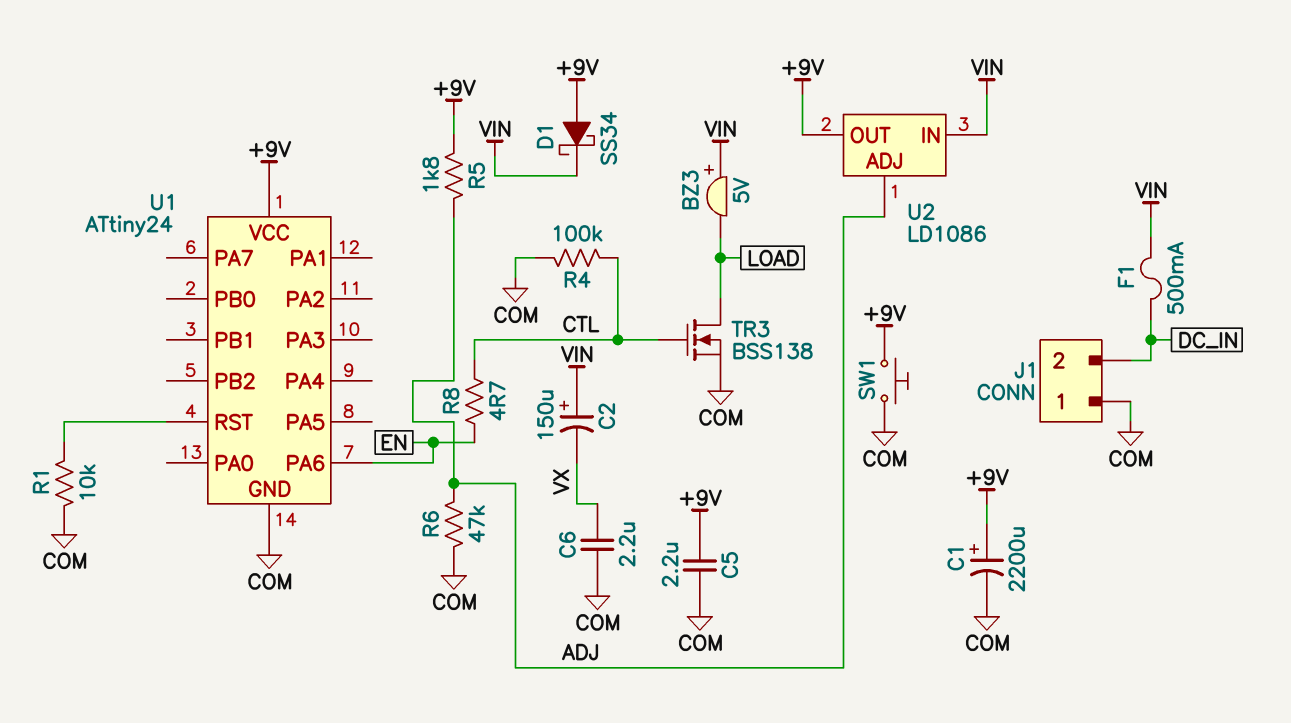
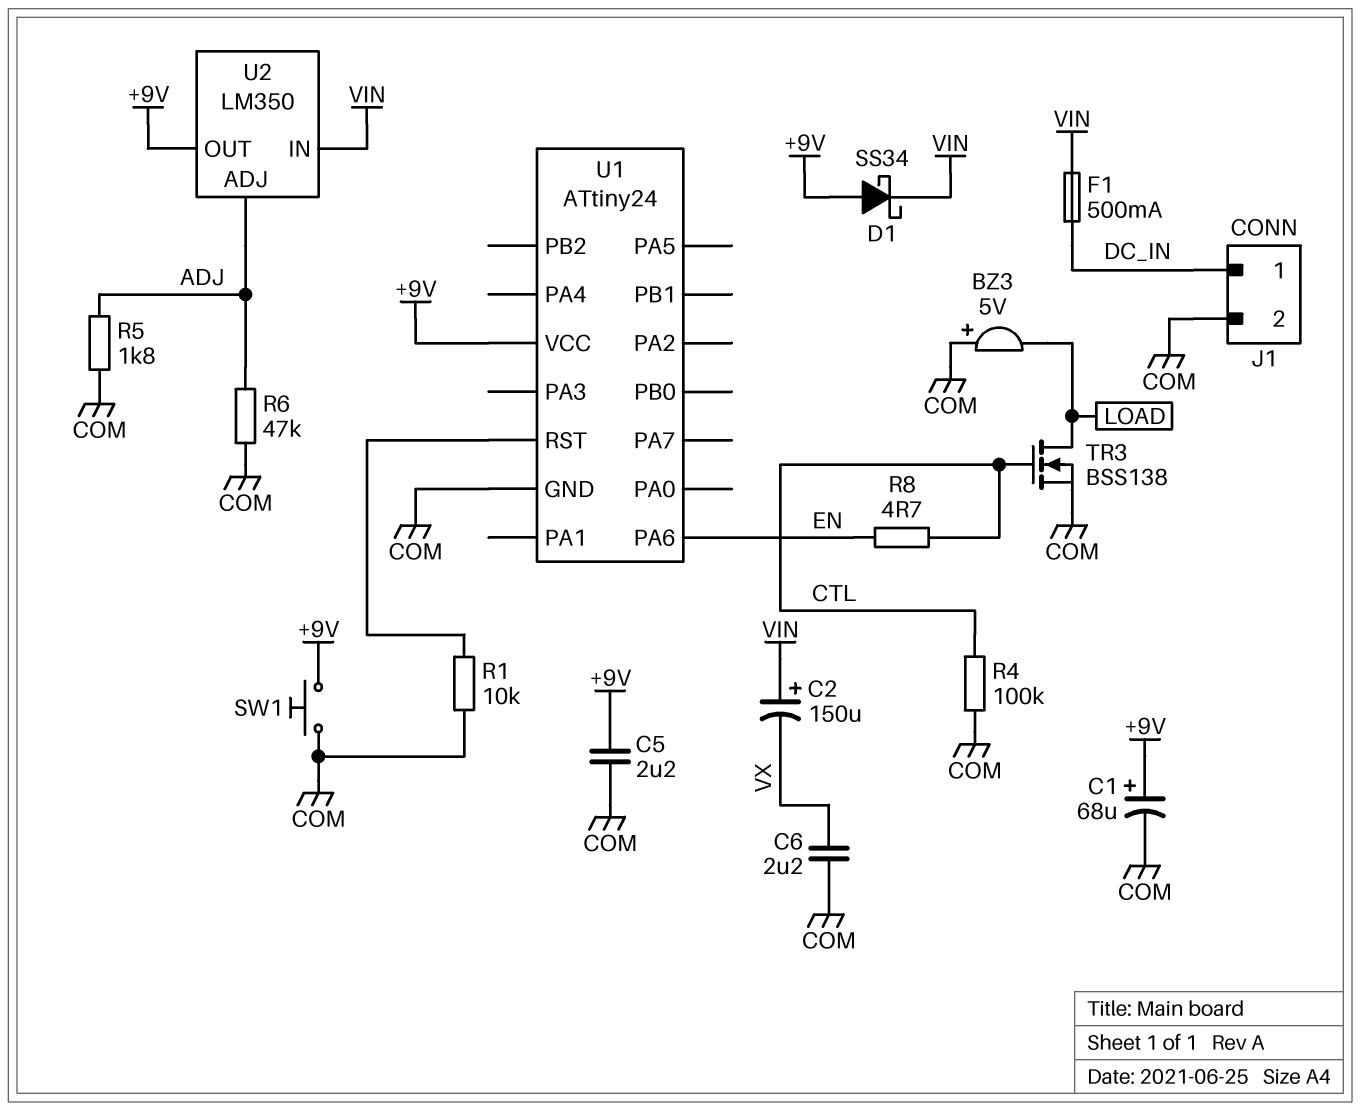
BZ3: buzzer 5V (plus VIN, minus LOAD) -> buzzer 5V (plus COM, minus LOAD)
C1: 2200uF (plus +9V, minus COM) -> 68uF (plus +9V, minus COM)
J1 pin 1: COM -> DC_IN
J1 pin 2: DC_IN -> COM
R5: 1.8k (+9V, ADJ) -> 1.8k (ADJ, COM)
U2: LD1086 -> LM350

